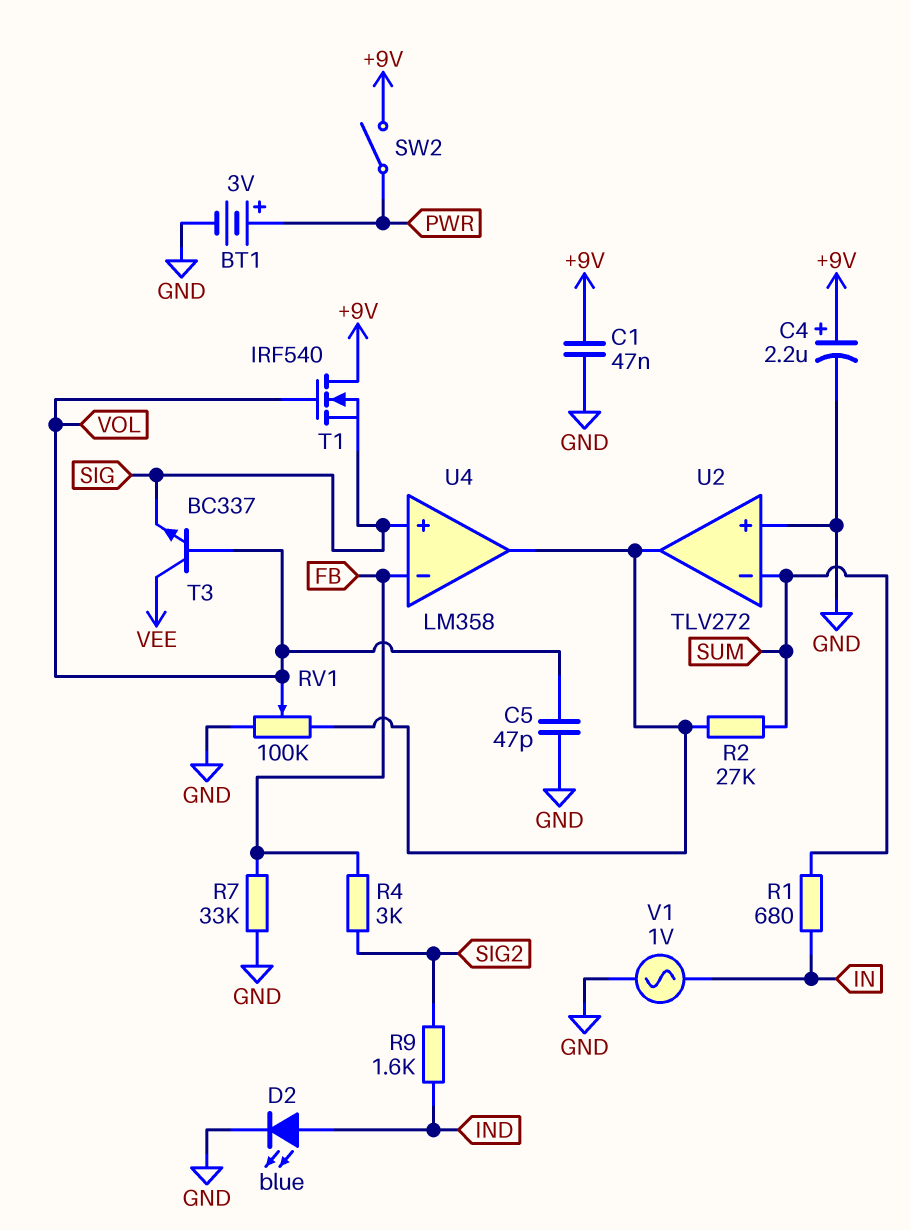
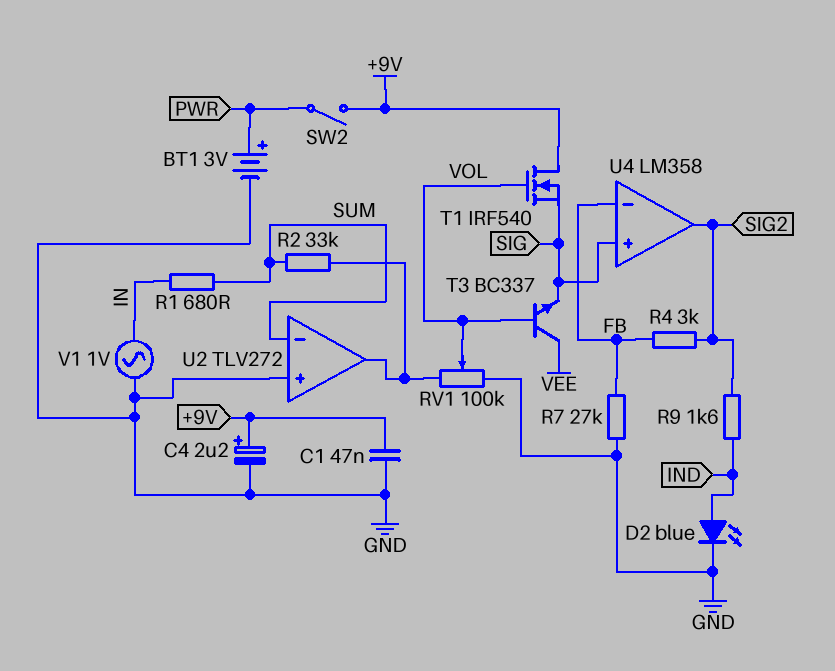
C5: 47pF (GND, VOL) -> none
R2: 27k (SUM, U2/out) -> 33k (SUM, U2/out)
R7: 33k (FB, GND) -> 27k (FB, GND)
U4 pin out: U2/out -> SIG2

